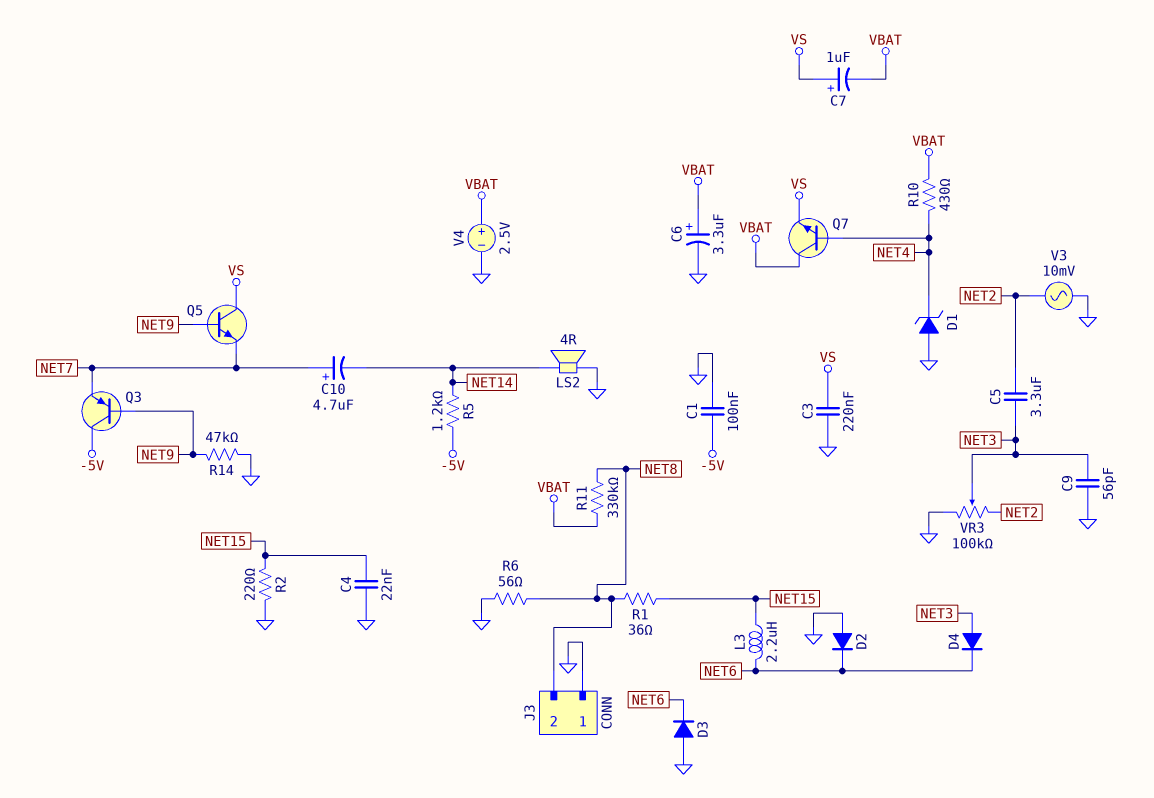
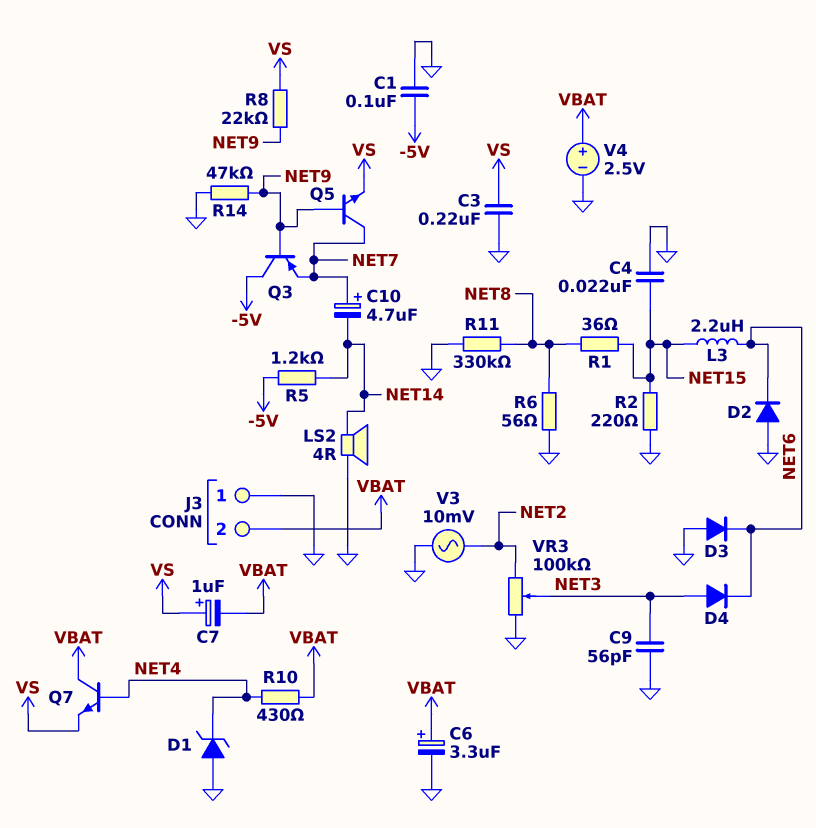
C5: 3.3uF (NET2, NET3) -> none
J3 pin 2: NET8 -> VBAT
Q5: NPN (B NET9, C VS, E NET7) -> NPN (B NET9, C NET7, E VS)
R8: none -> 22k (NET9, VS)
R11: 330k (NET8, VBAT) -> 330k (GND, NET8)

